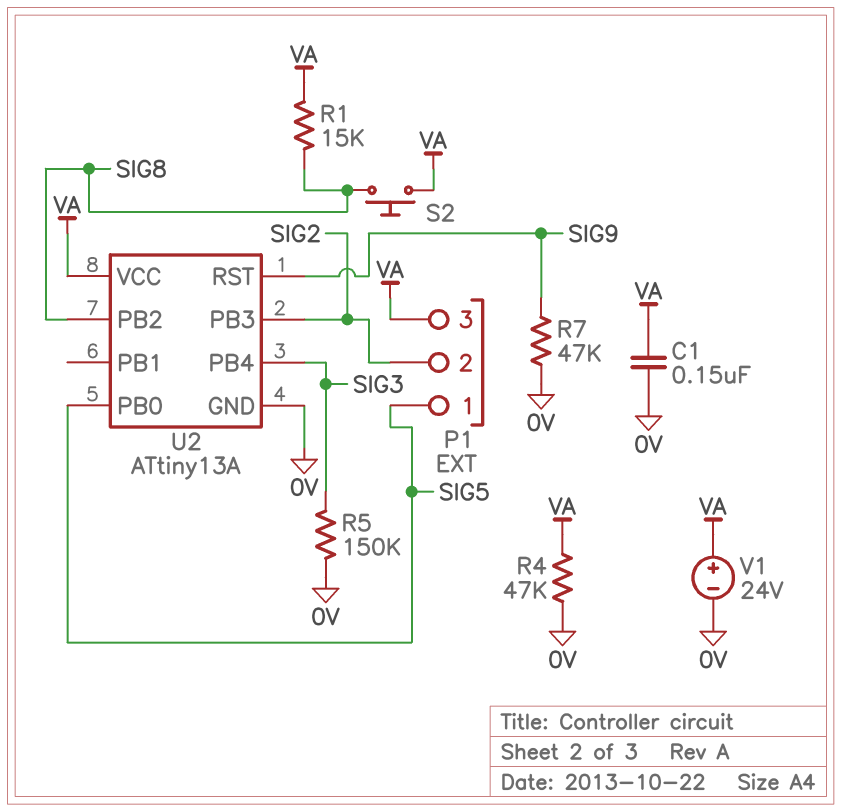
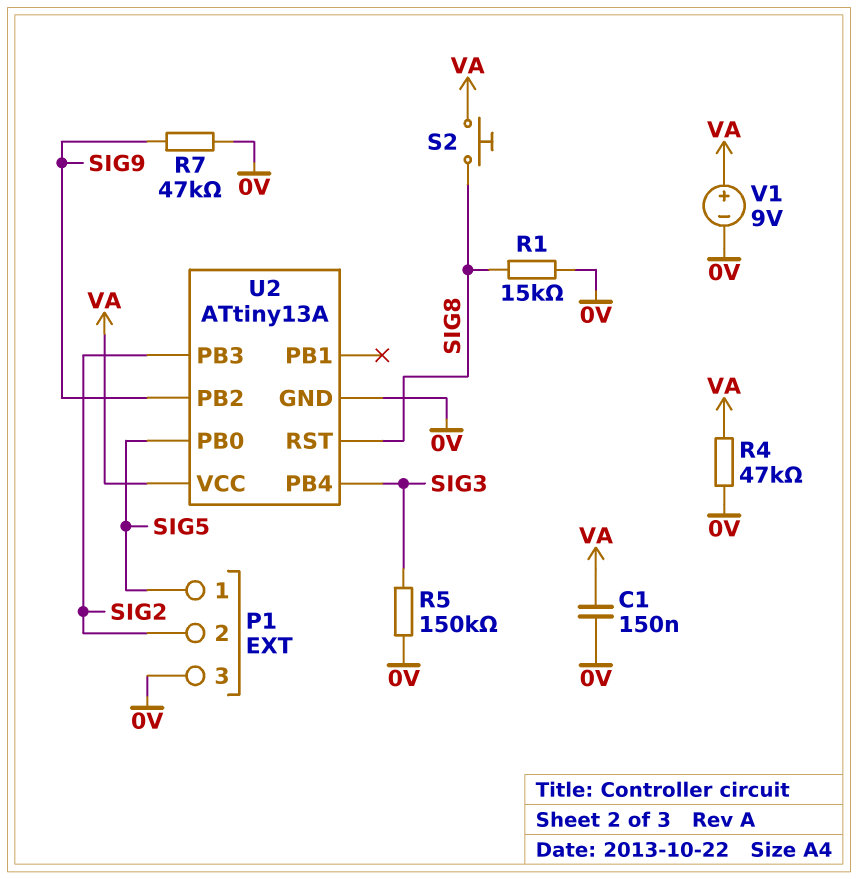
P1 pin 3: VA -> 0V
R1: 15k (SIG8, VA) -> 15k (0V, SIG8)
U2 pin PB2: SIG8 -> SIG9
U2 pin RST: SIG9 -> SIG8
V1: 24V (plus VA, minus 0V) -> 9V (plus VA, minus 0V)

